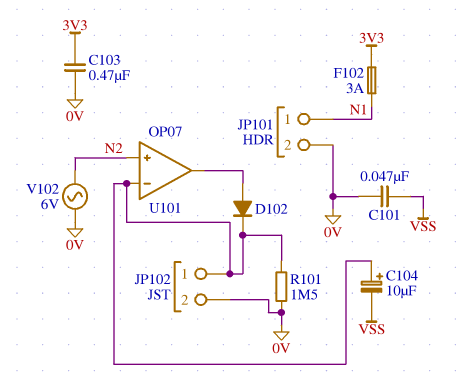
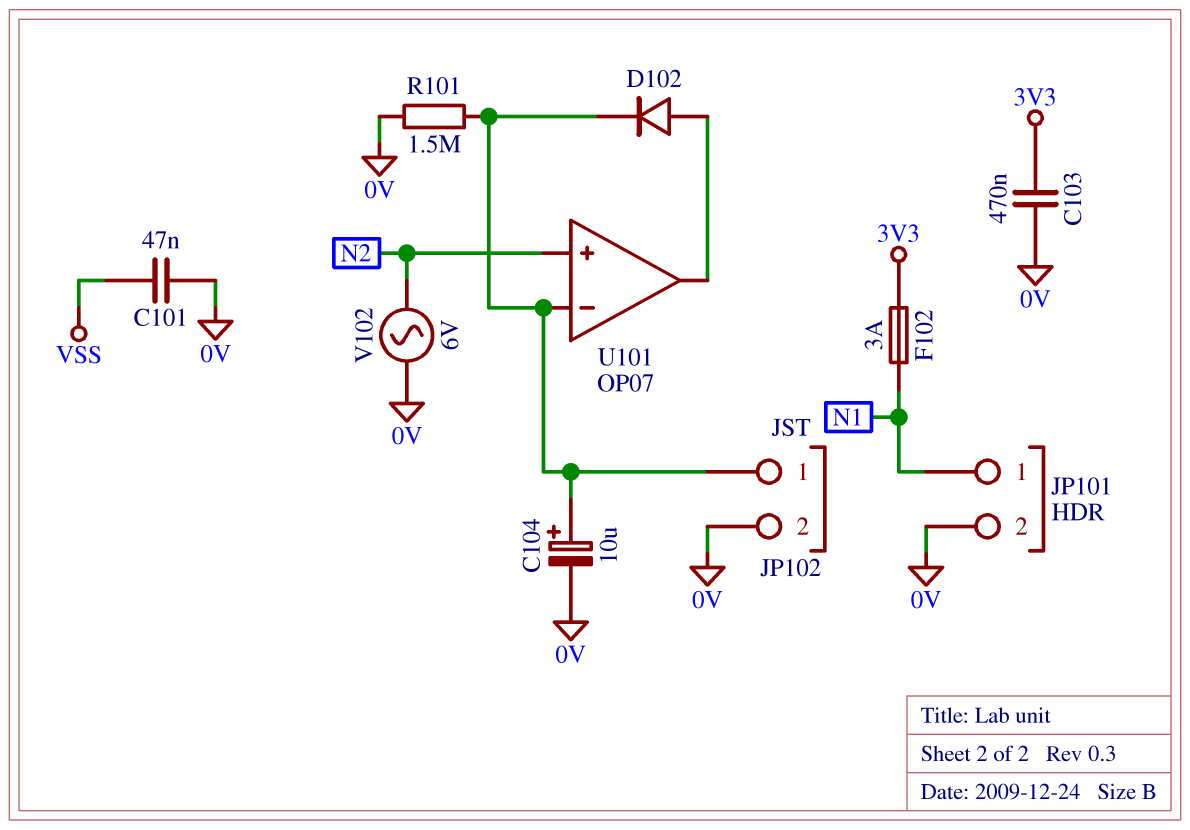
C104: 10uF (plus JP102/1, minus VSS) -> 10uF (plus JP102/1, minus 0V)

